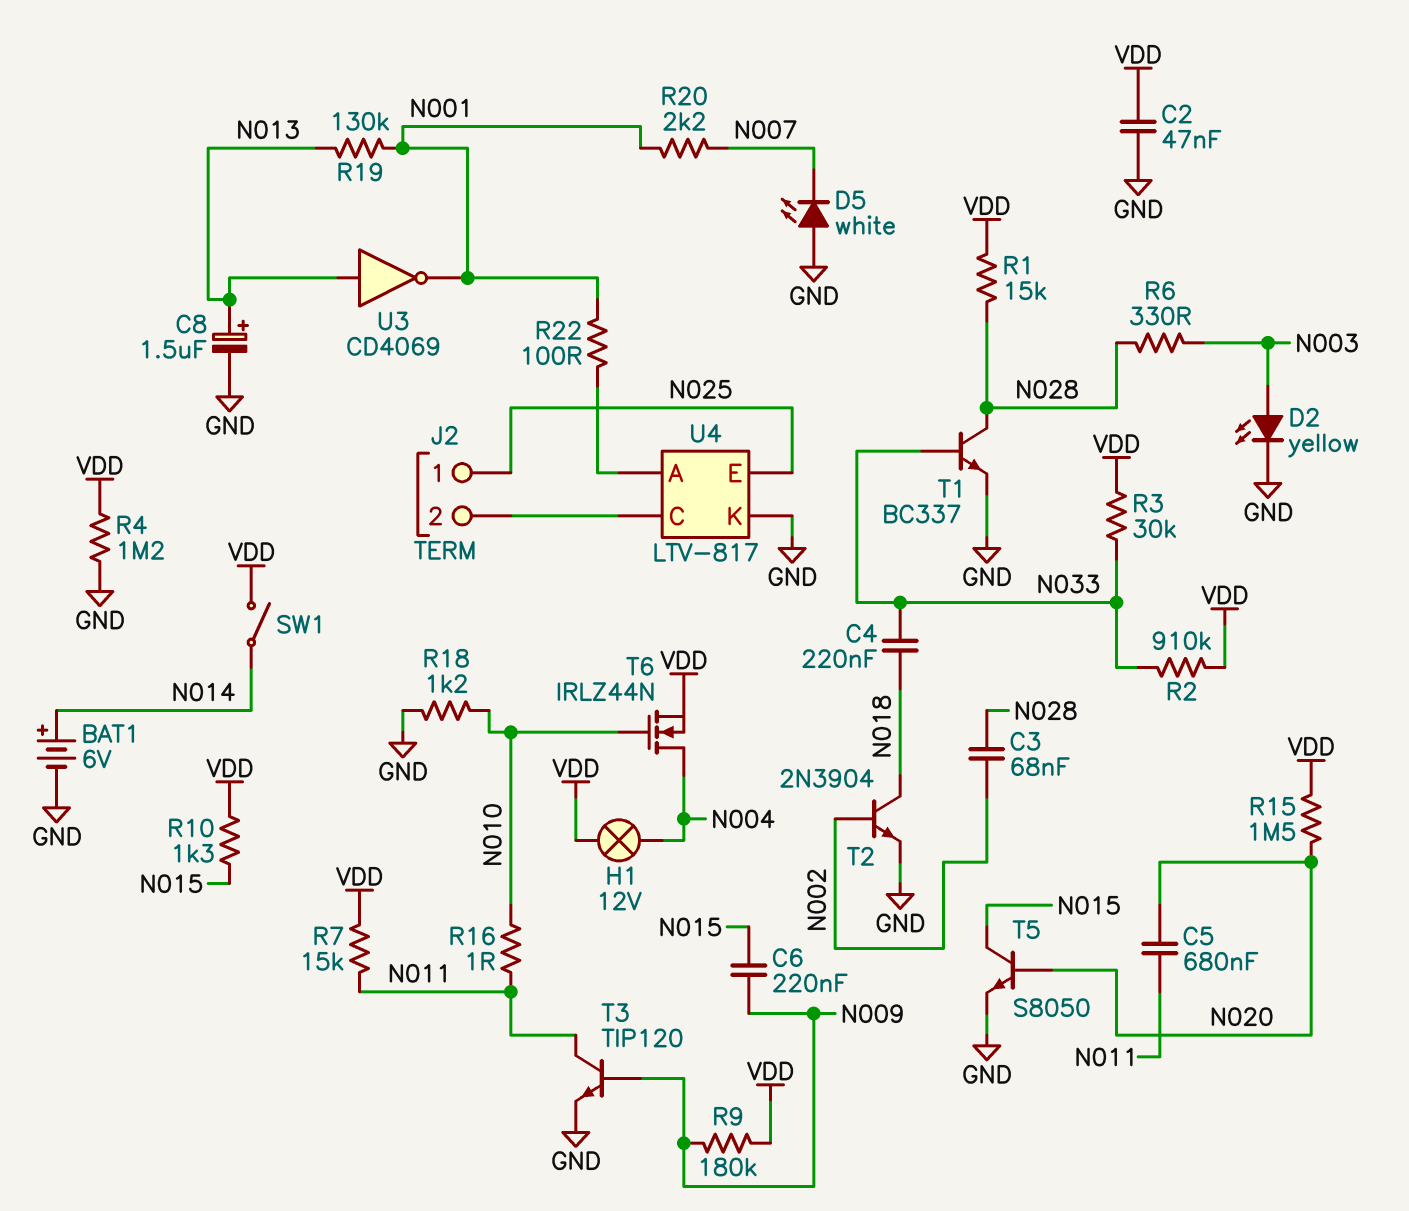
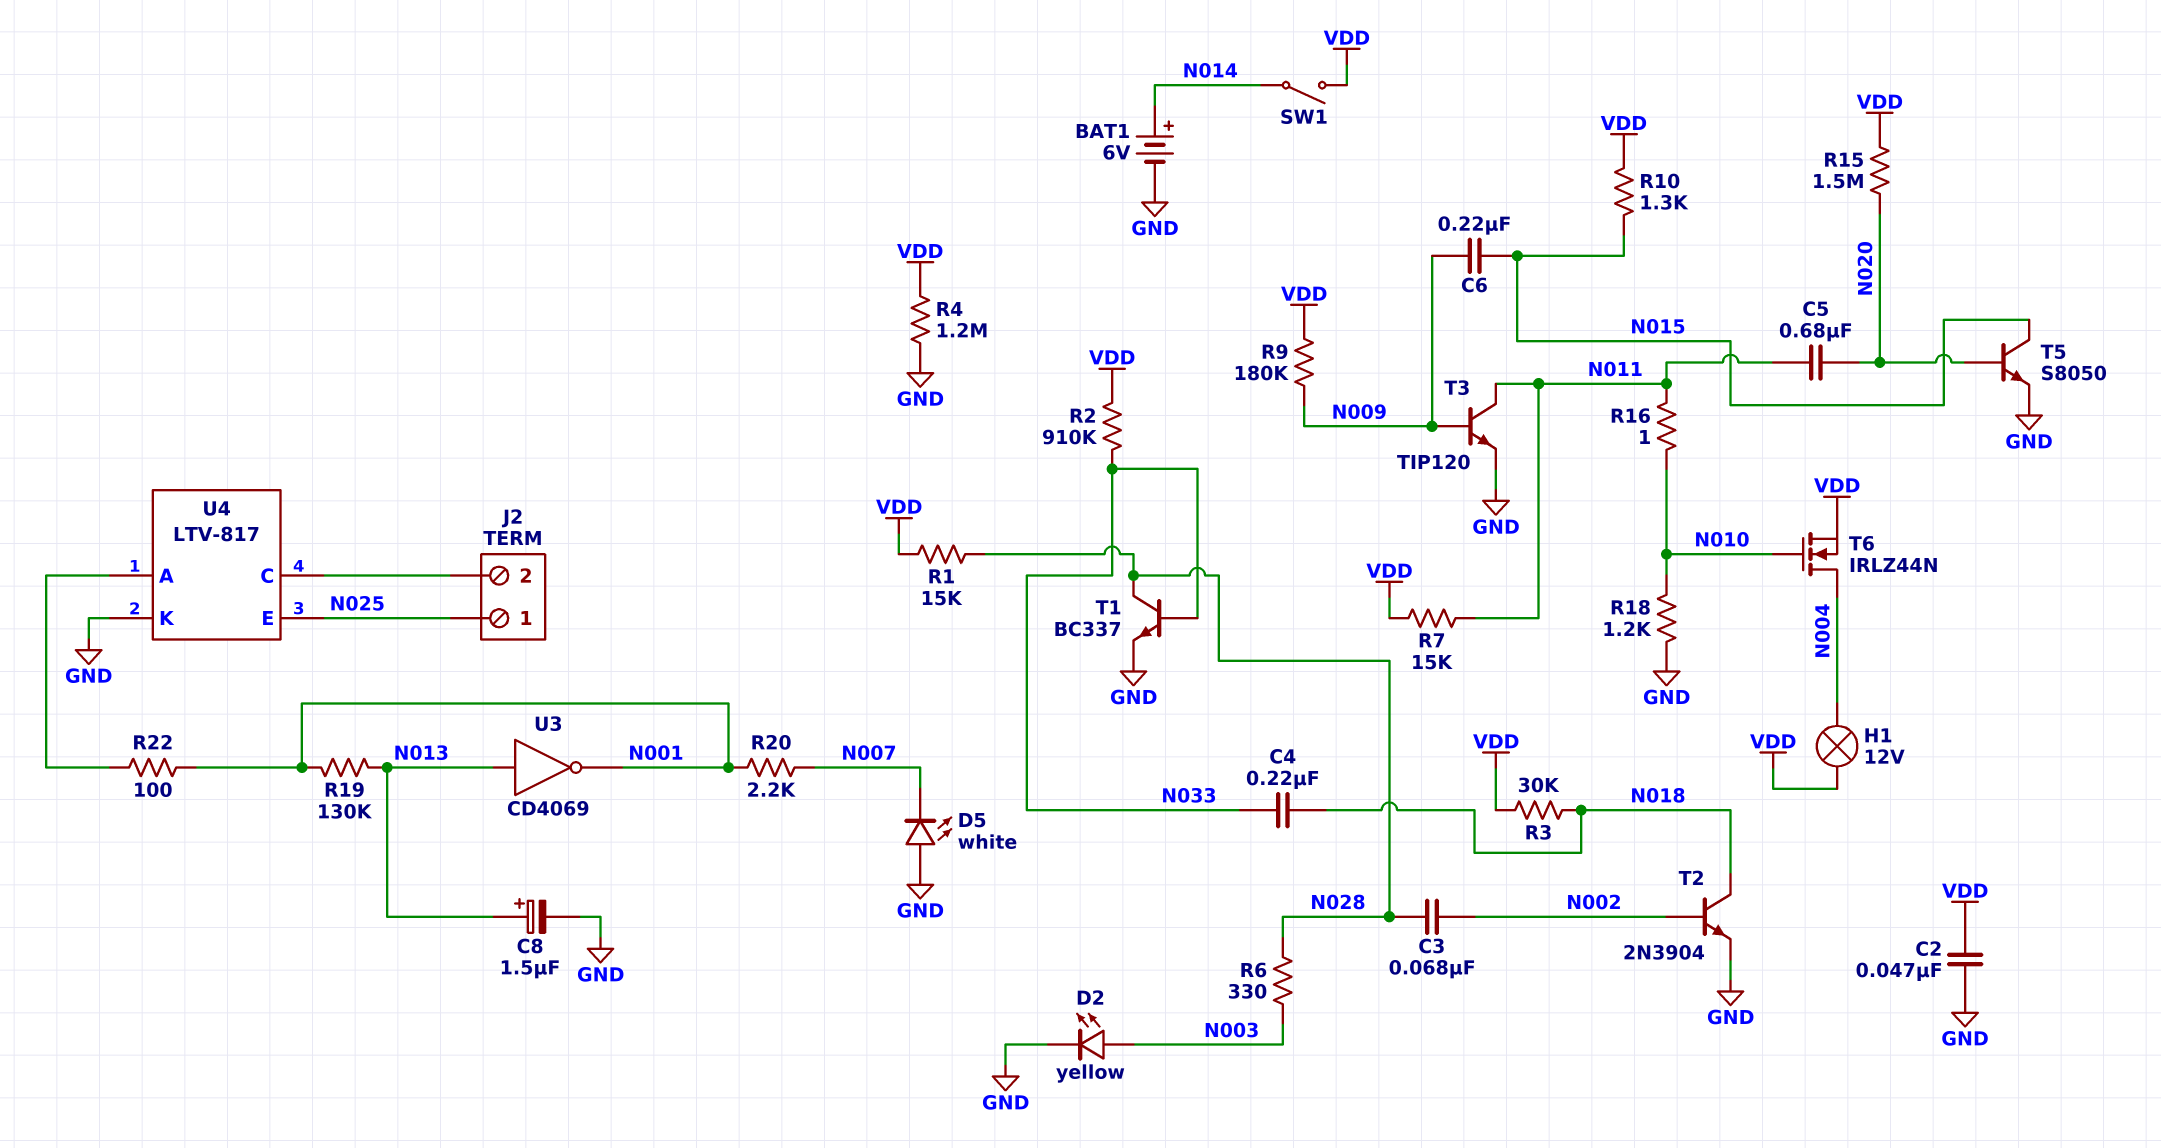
R3: 30k (N033, VDD) -> 30k (N018, VDD)

